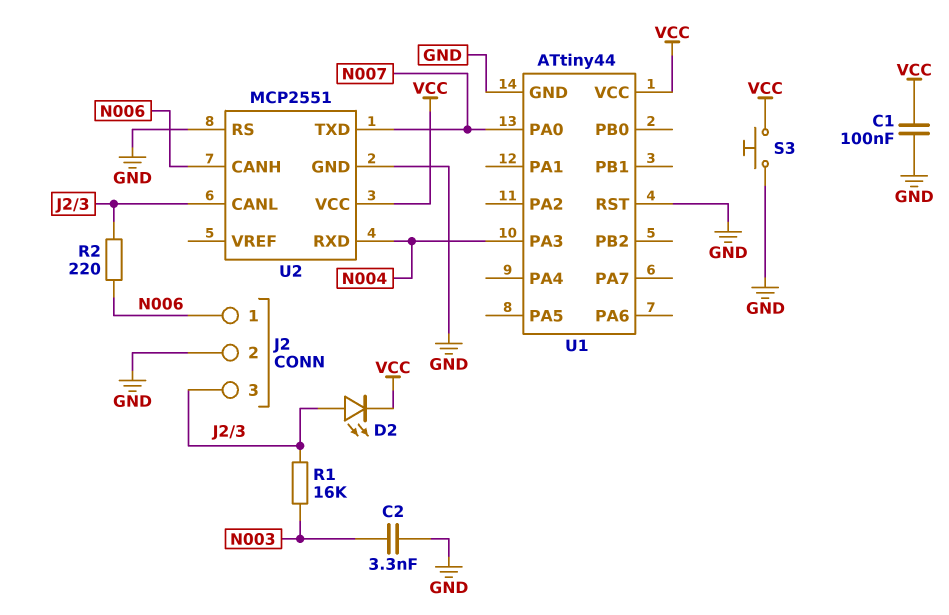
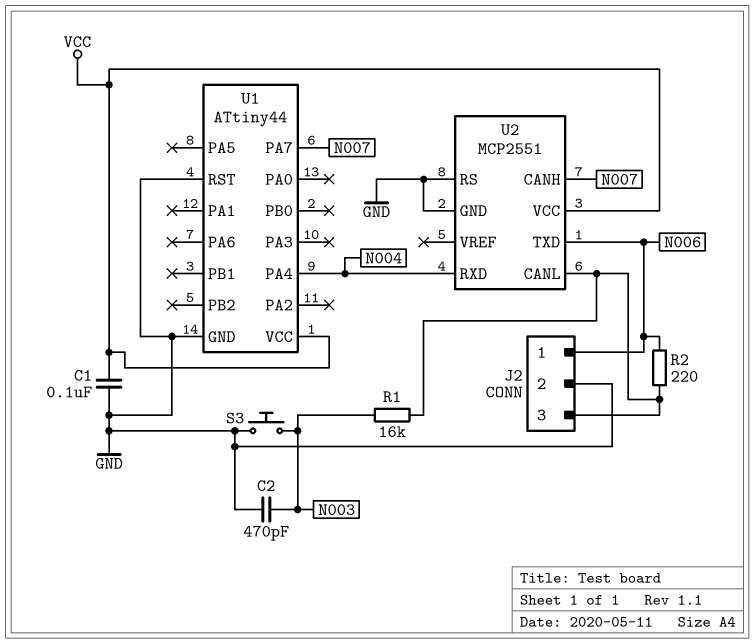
C2: 3.3nF (GND, N003) -> 470pF (GND, N003)
D2: LED (A J2/3, K VCC) -> none
S3: button (GND, VCC) -> button (GND, N003)
U1 pin PA0: N007 -> none
U1 pin PA3: N004 -> none
U1 pin PA4: none -> N004
U1 pin PA7: none -> N007
U2 pin CANH: N006 -> N007
U2 pin TXD: N007 -> N006

